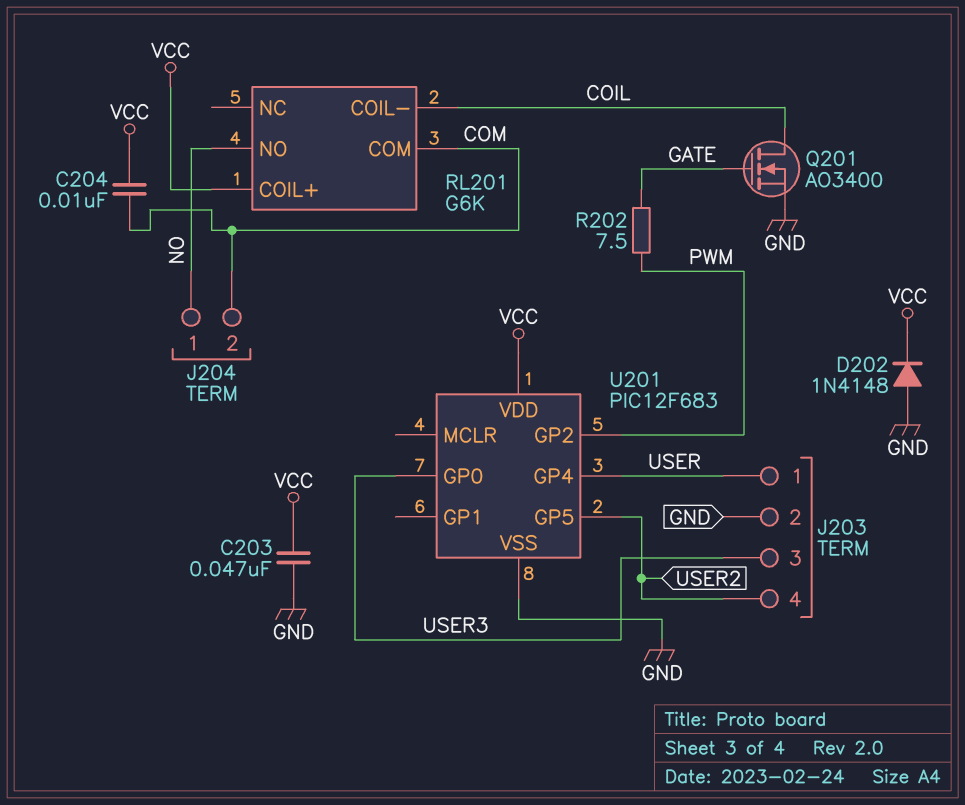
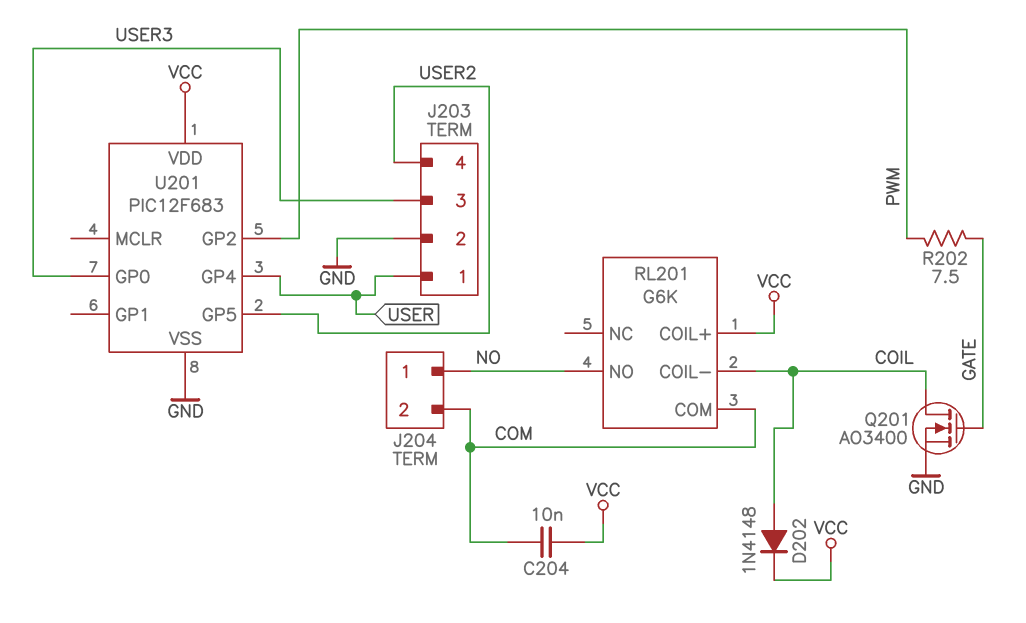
C203: 47nF (GND, VCC) -> none
D202: diode 1N4148 (A GND, K VCC) -> diode 1N4148 (A COIL, K VCC)

